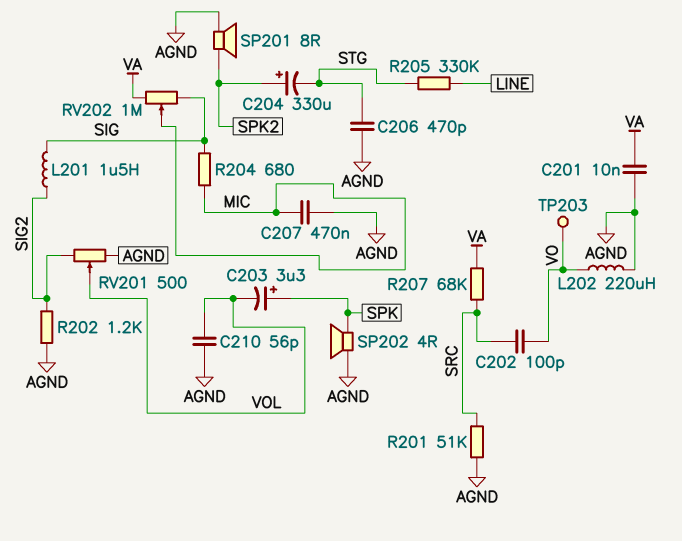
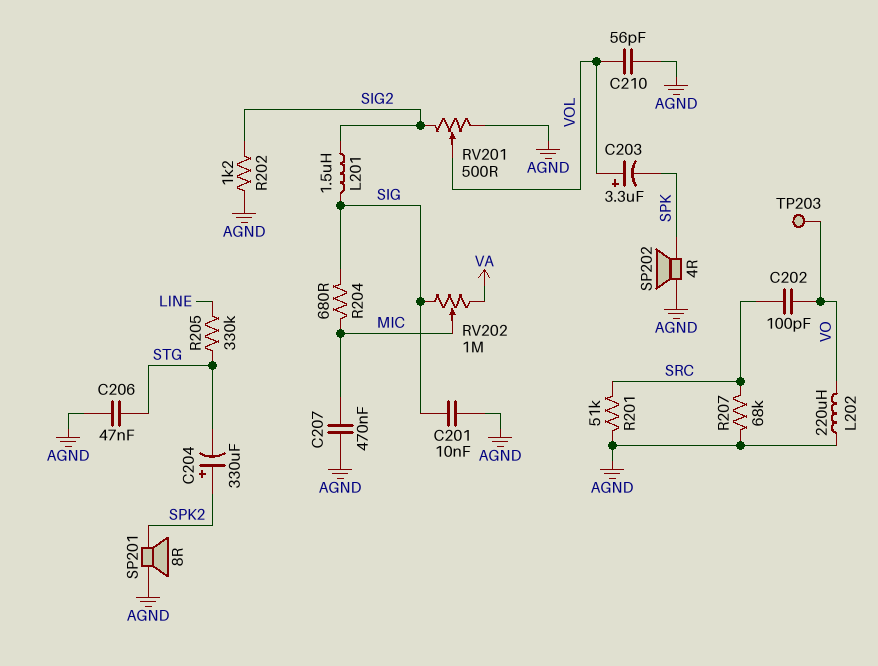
C201: 10nF (AGND, VA) -> 10nF (AGND, SIG)
C203: 3.3uF (plus SPK, minus VOL) -> 3.3uF (plus VOL, minus SPK)
C206: 470pF (AGND, STG) -> 47nF (AGND, STG)
R207: 68k (SRC, VA) -> 68k (AGND, SRC)

